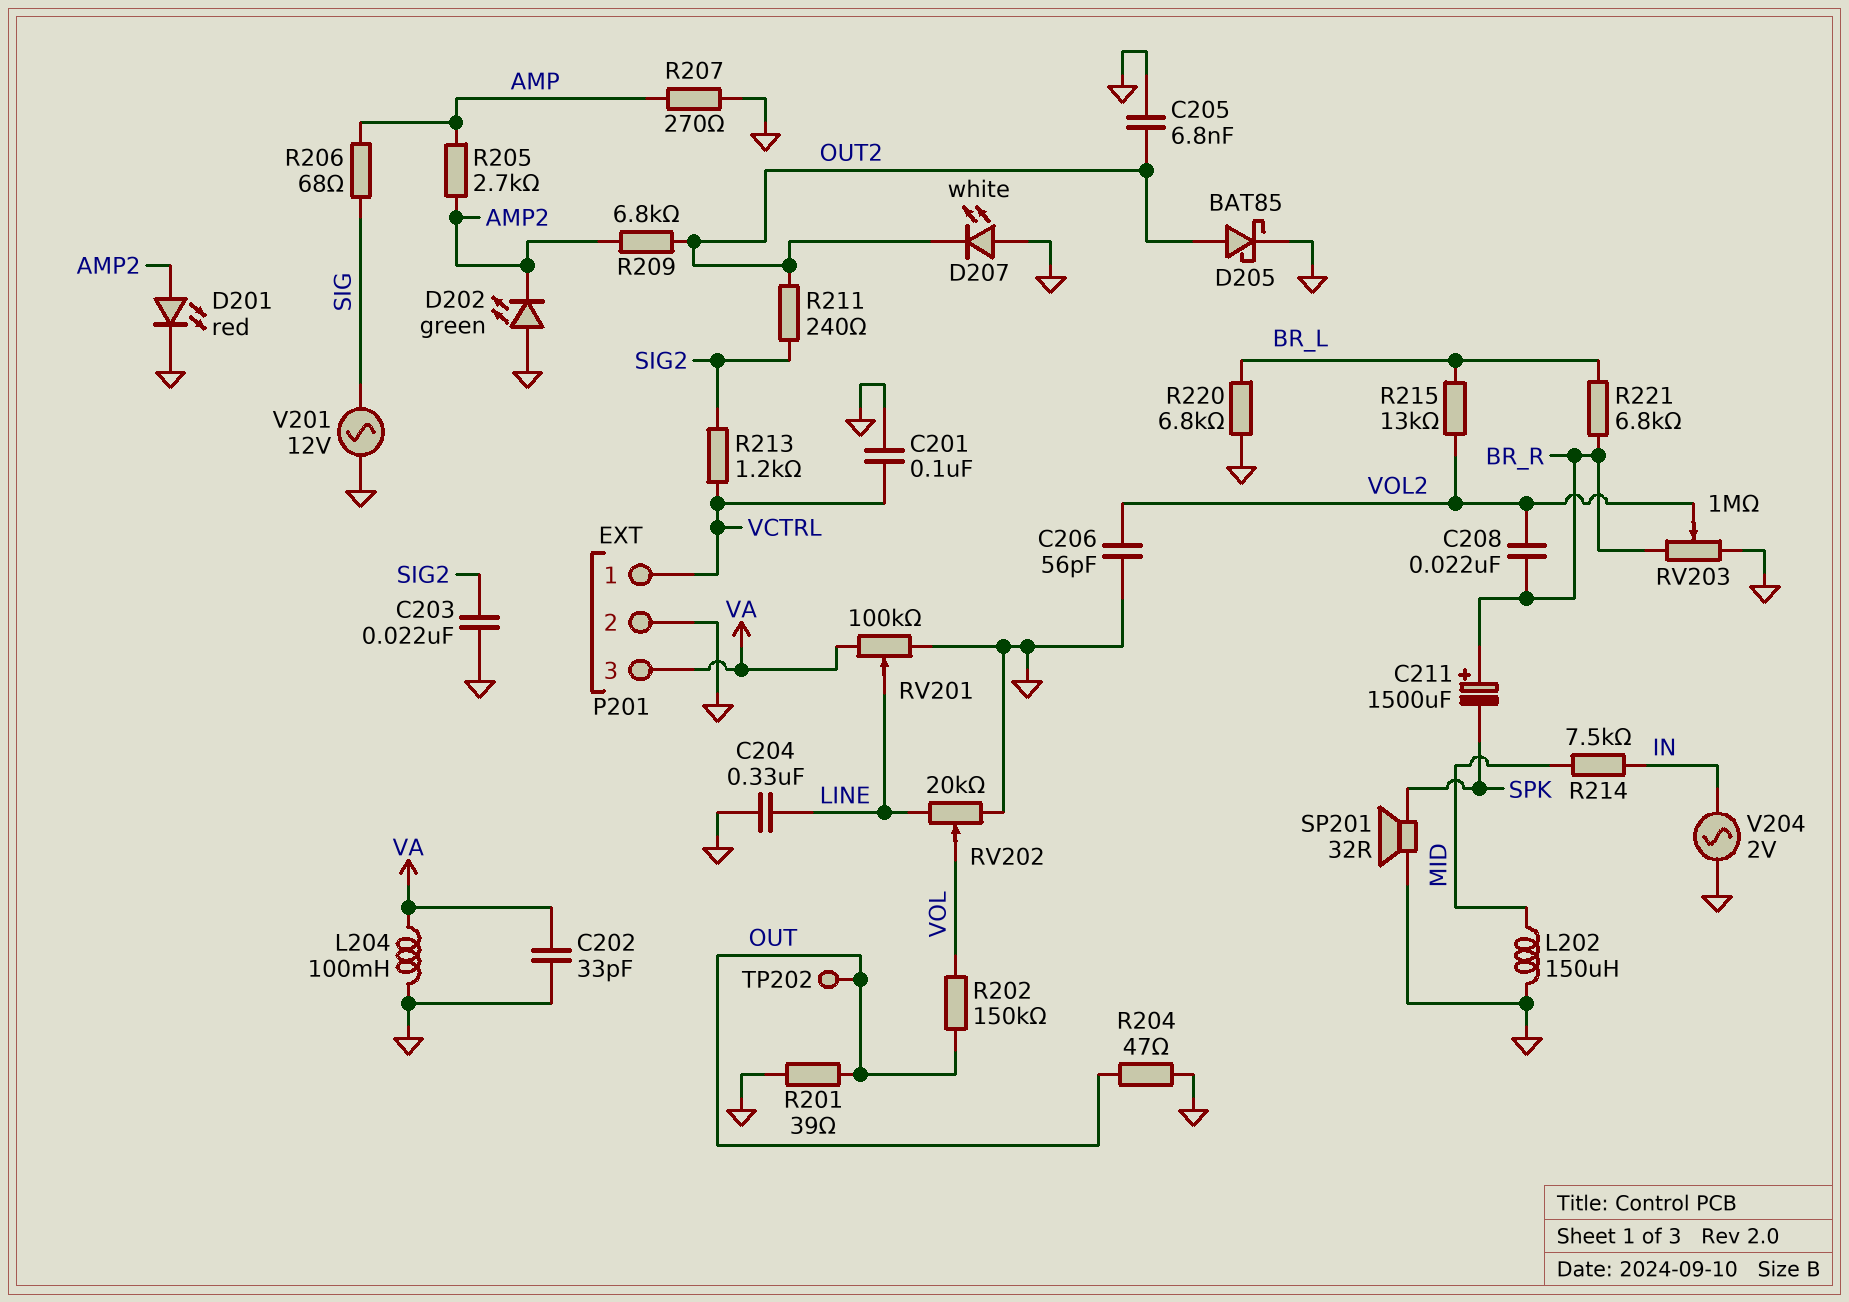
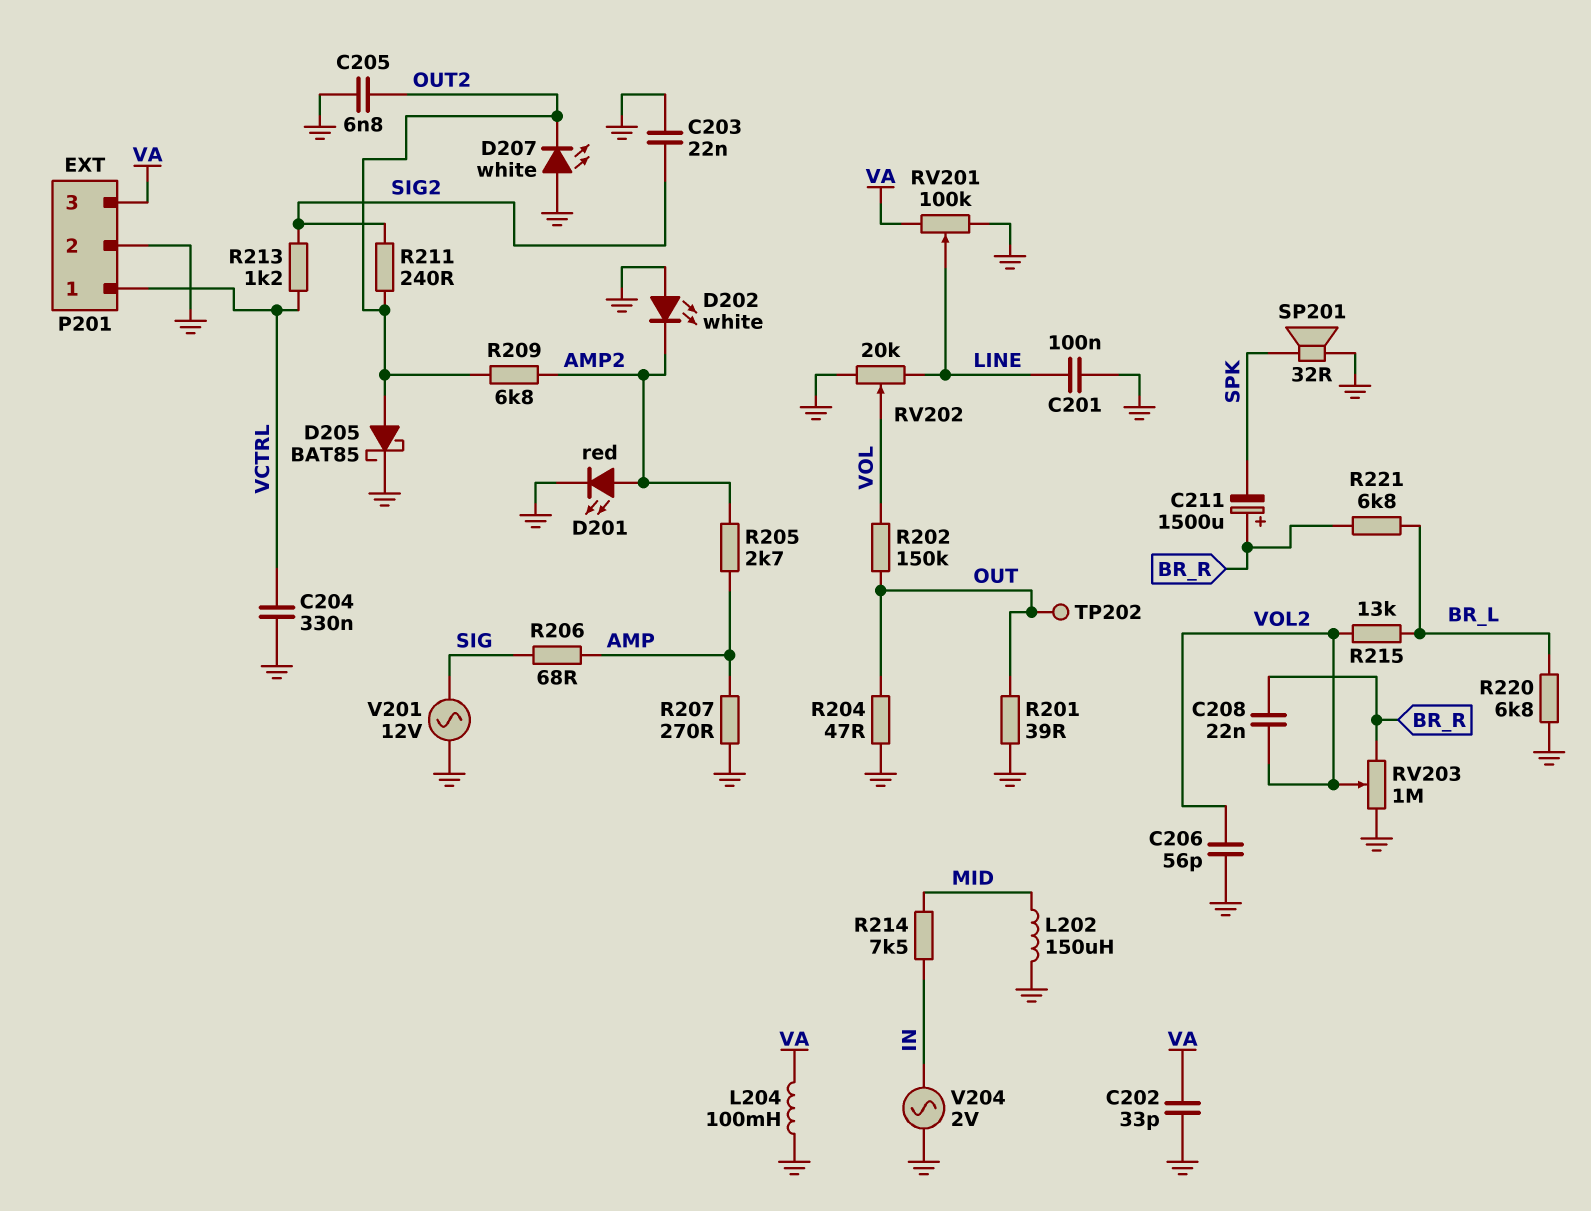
C201: 100nF (GND, VCTRL) -> 100nF (GND, LINE)
C204: 330nF (GND, LINE) -> 330nF (GND, VCTRL)
D202: LED green (A GND, K AMP2) -> LED white (A GND, K AMP2)

